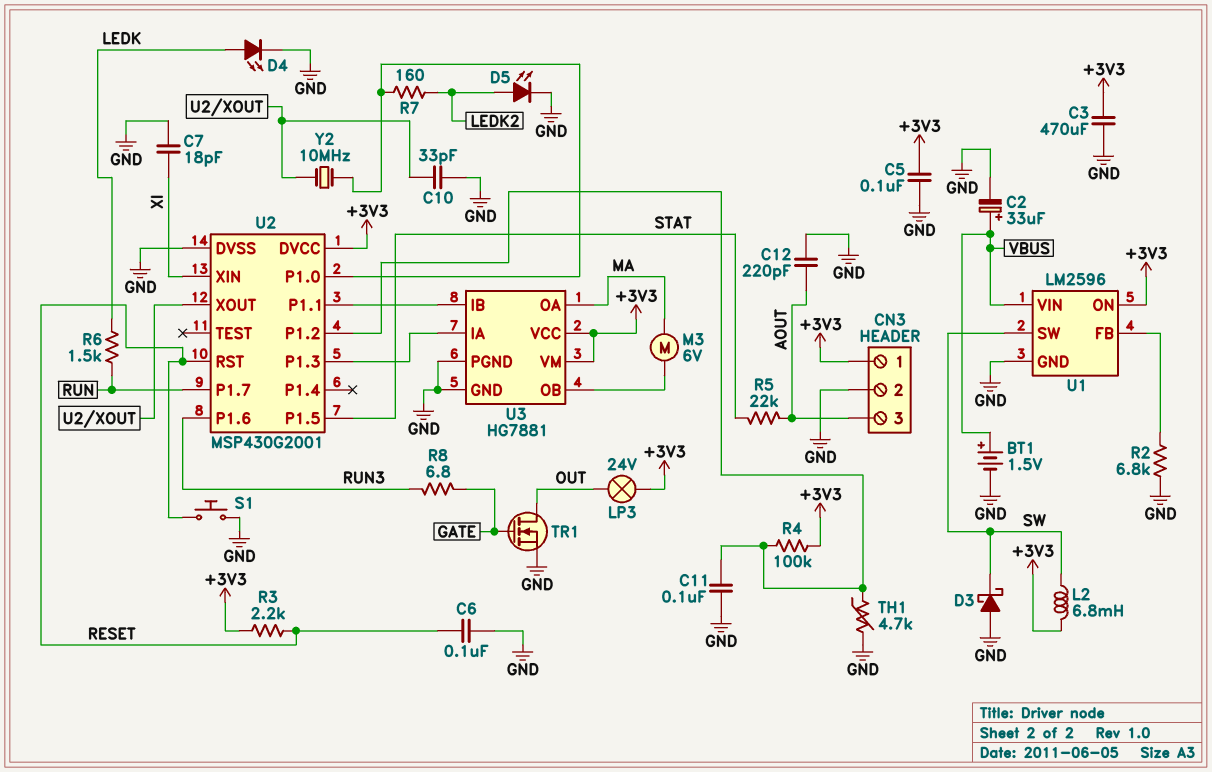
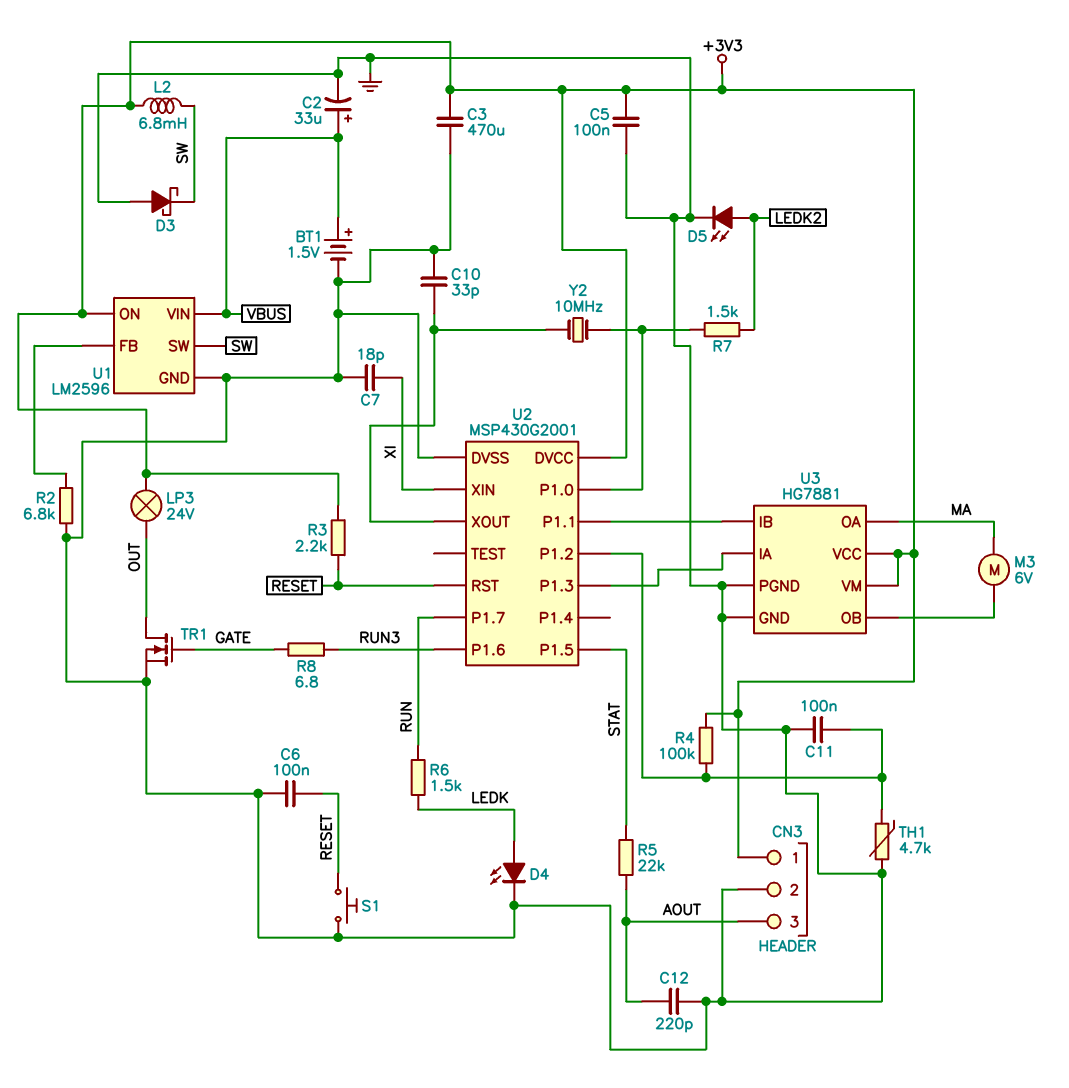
R7: 160 (LEDK2, U2/P1.0) -> 1.5k (LEDK2, U2/P1.0)

